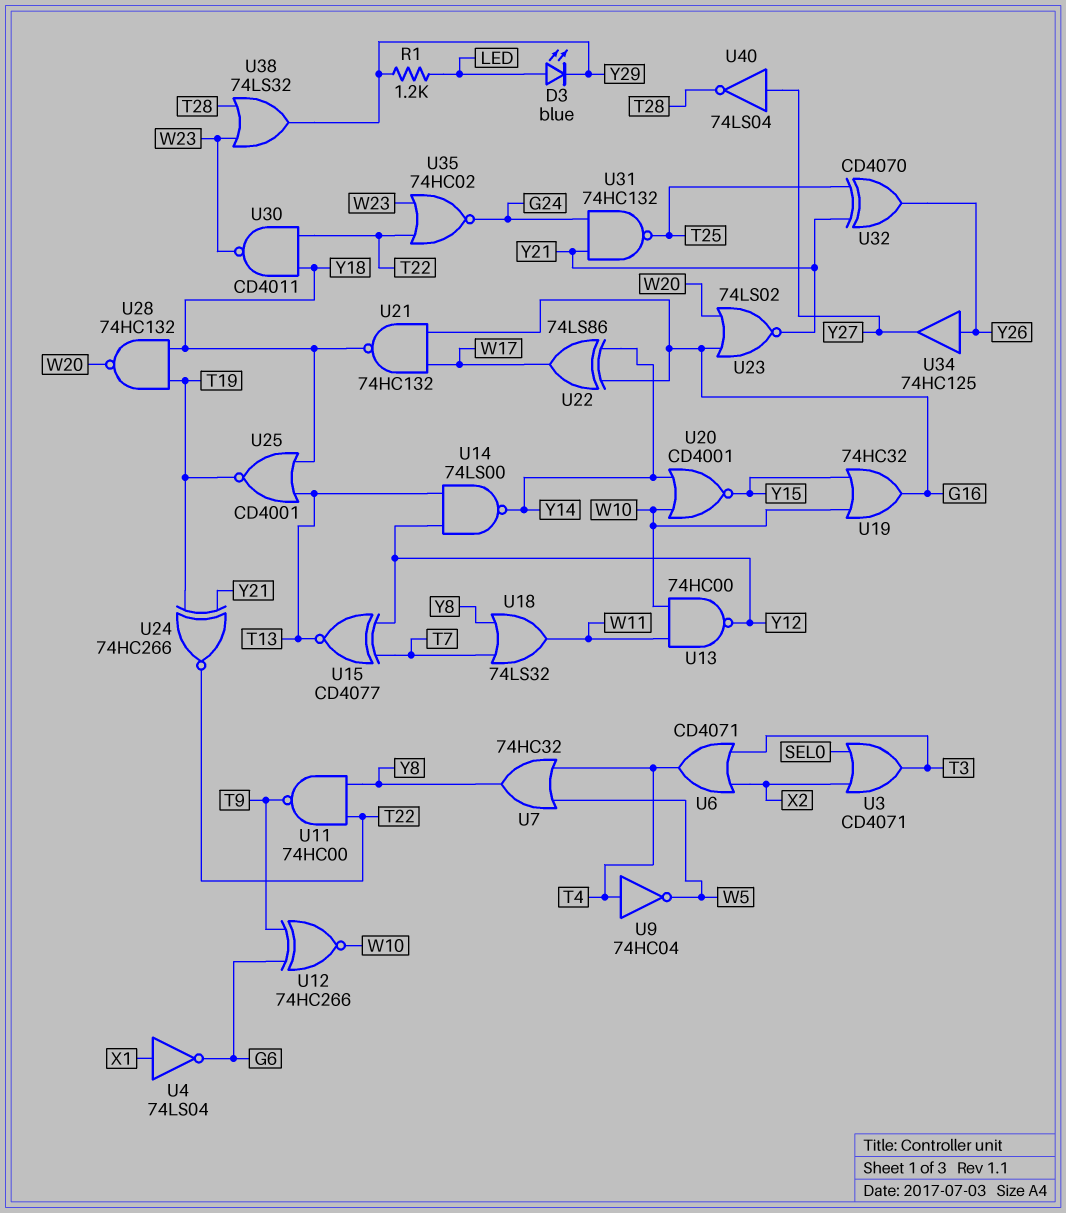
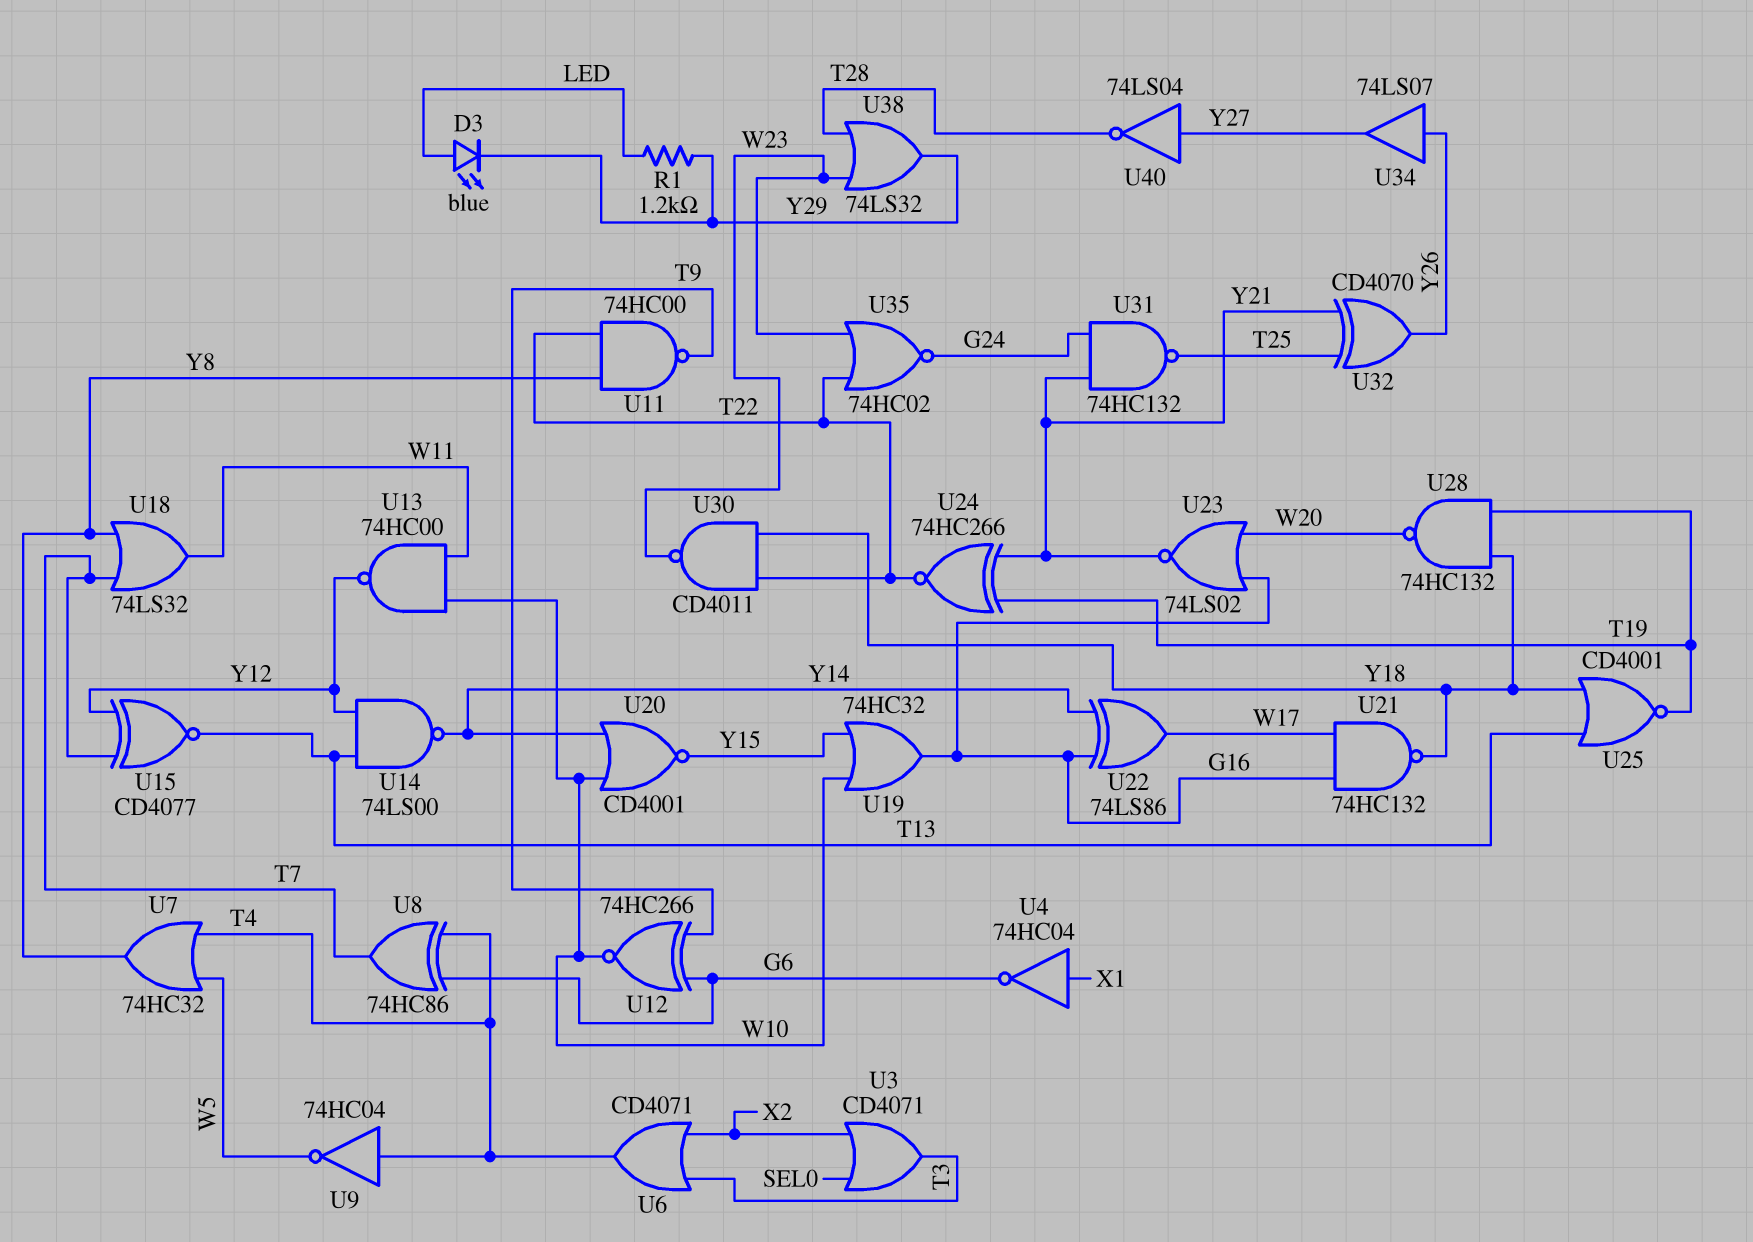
U4: NOT 74LS04 (in X1, out G6) -> NOT 74HC04 (in X1, out G6)
U8: none -> XOR 74HC86 (in G6, in T4, out T7)
U34: buffer 74HC125 (in Y26, out Y27) -> buffer 74LS07 (in Y26, out Y27)

